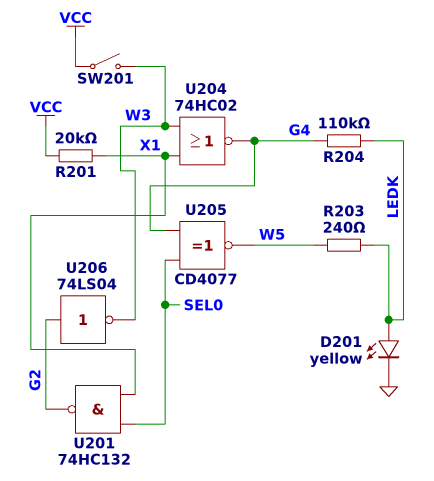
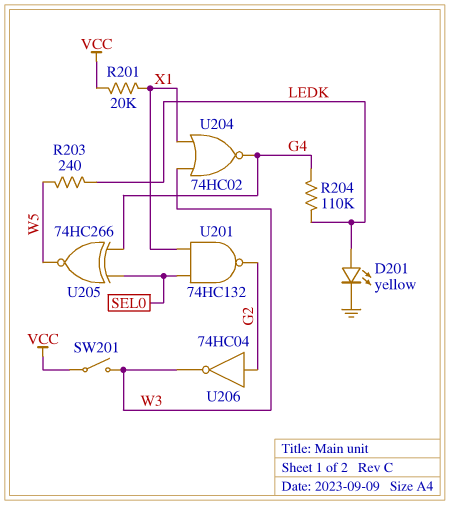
U205: XNOR CD4077 (in G4, in SEL0, out W5) -> XNOR 74HC266 (in G4, in SEL0, out W5)
U206: NOT 74LS04 (in G2, out W3) -> NOT 74HC04 (in G2, out W3)

